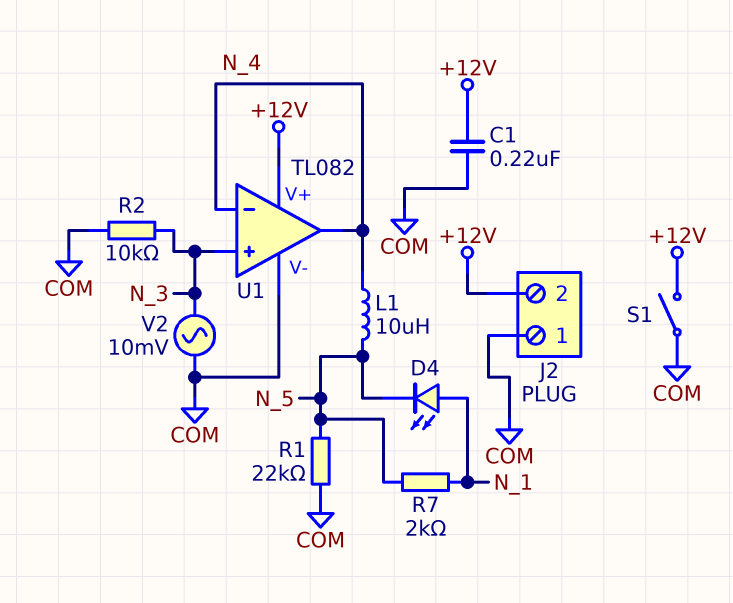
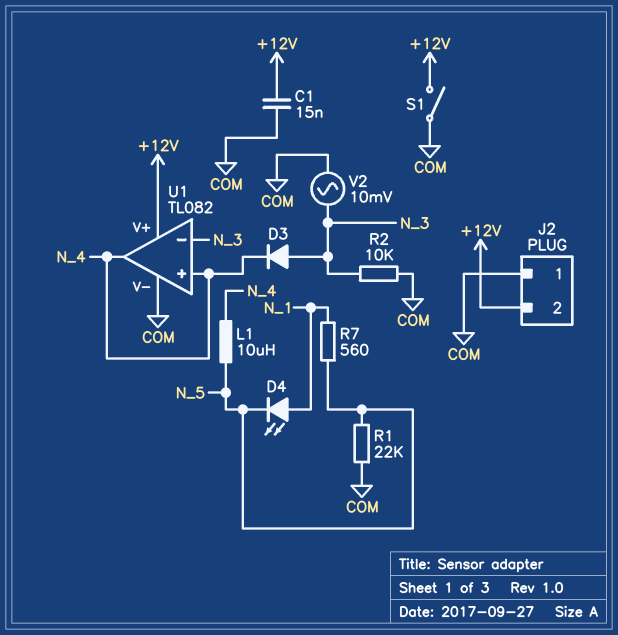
C1: 220nF (+12V, COM) -> 15nF (+12V, COM)
D3: none -> diode (A N_3, K N_4)
R7: 2k (N_1, N_5) -> 560 (N_1, N_5)
U1 pin in+: N_3 -> N_4
U1 pin in-: N_4 -> N_3

